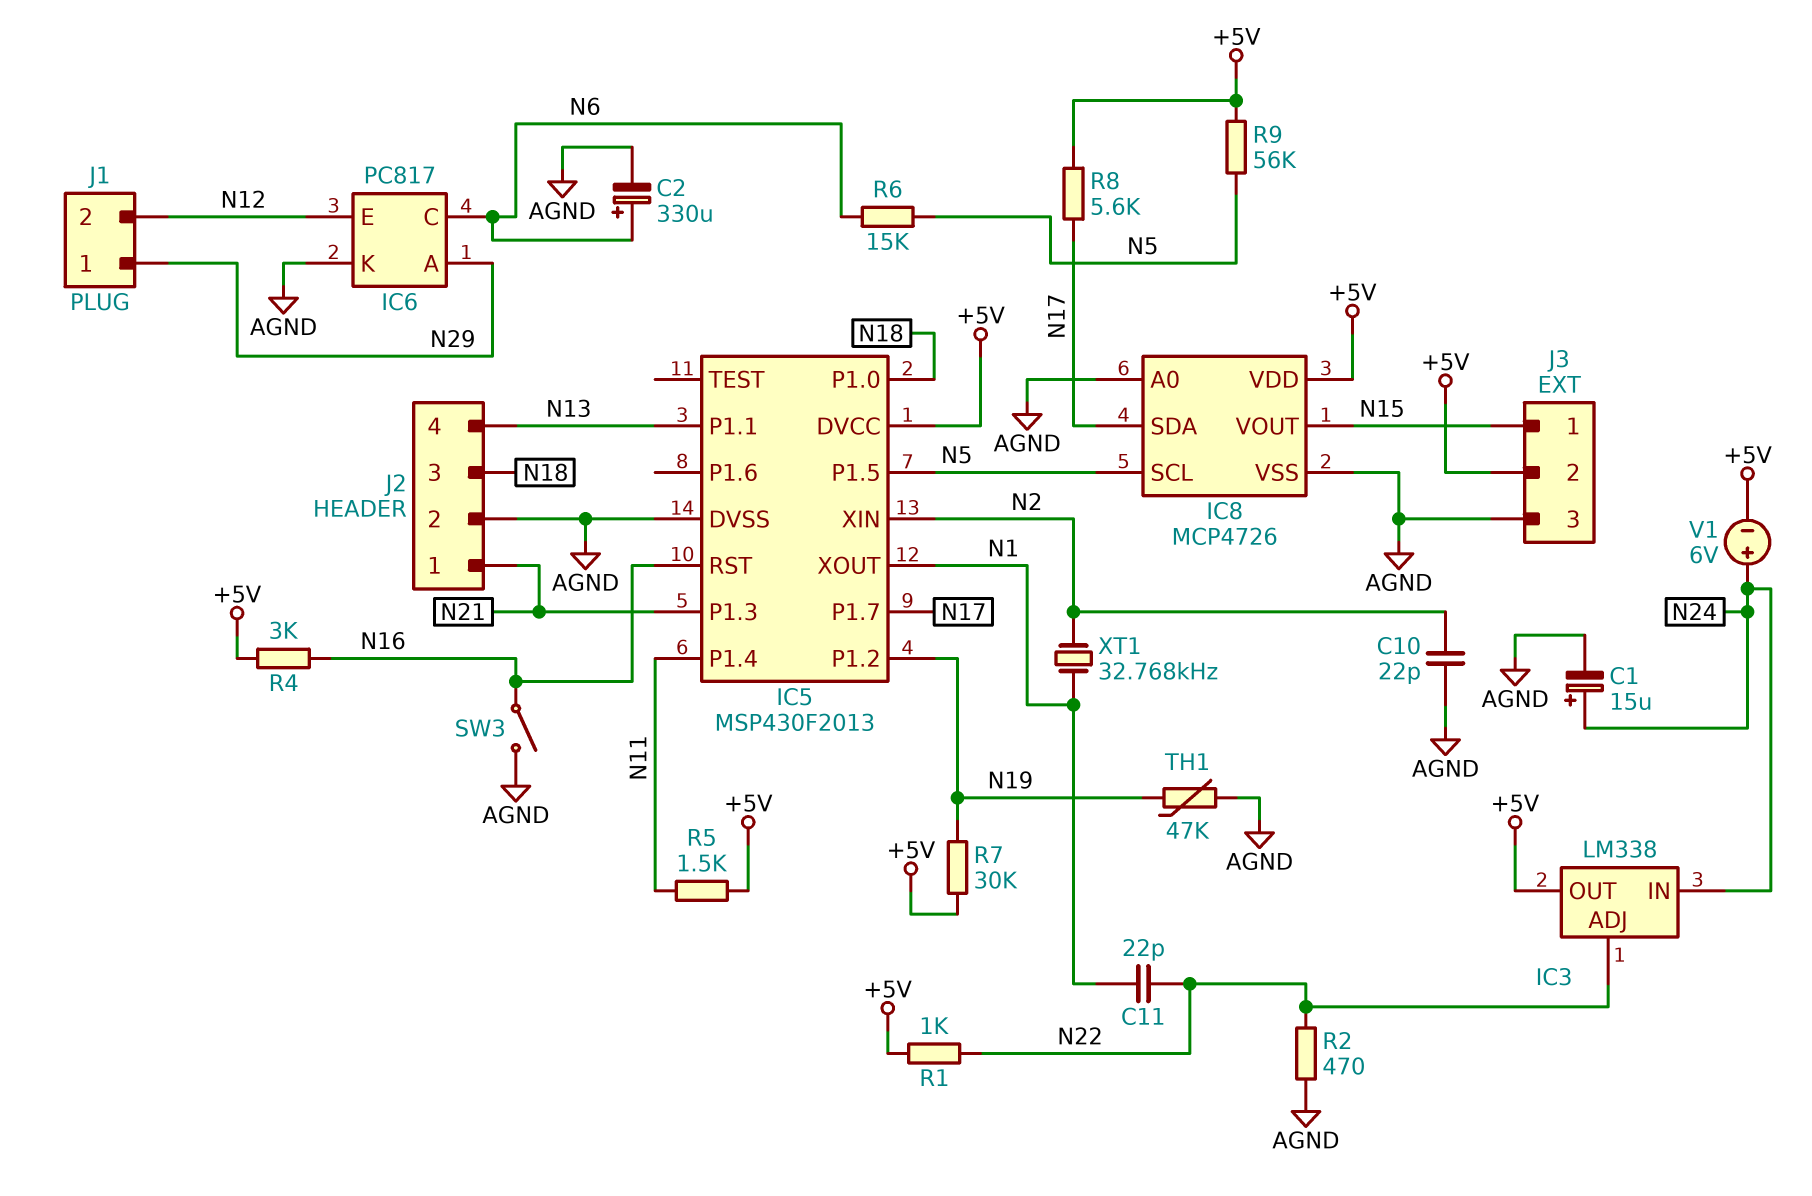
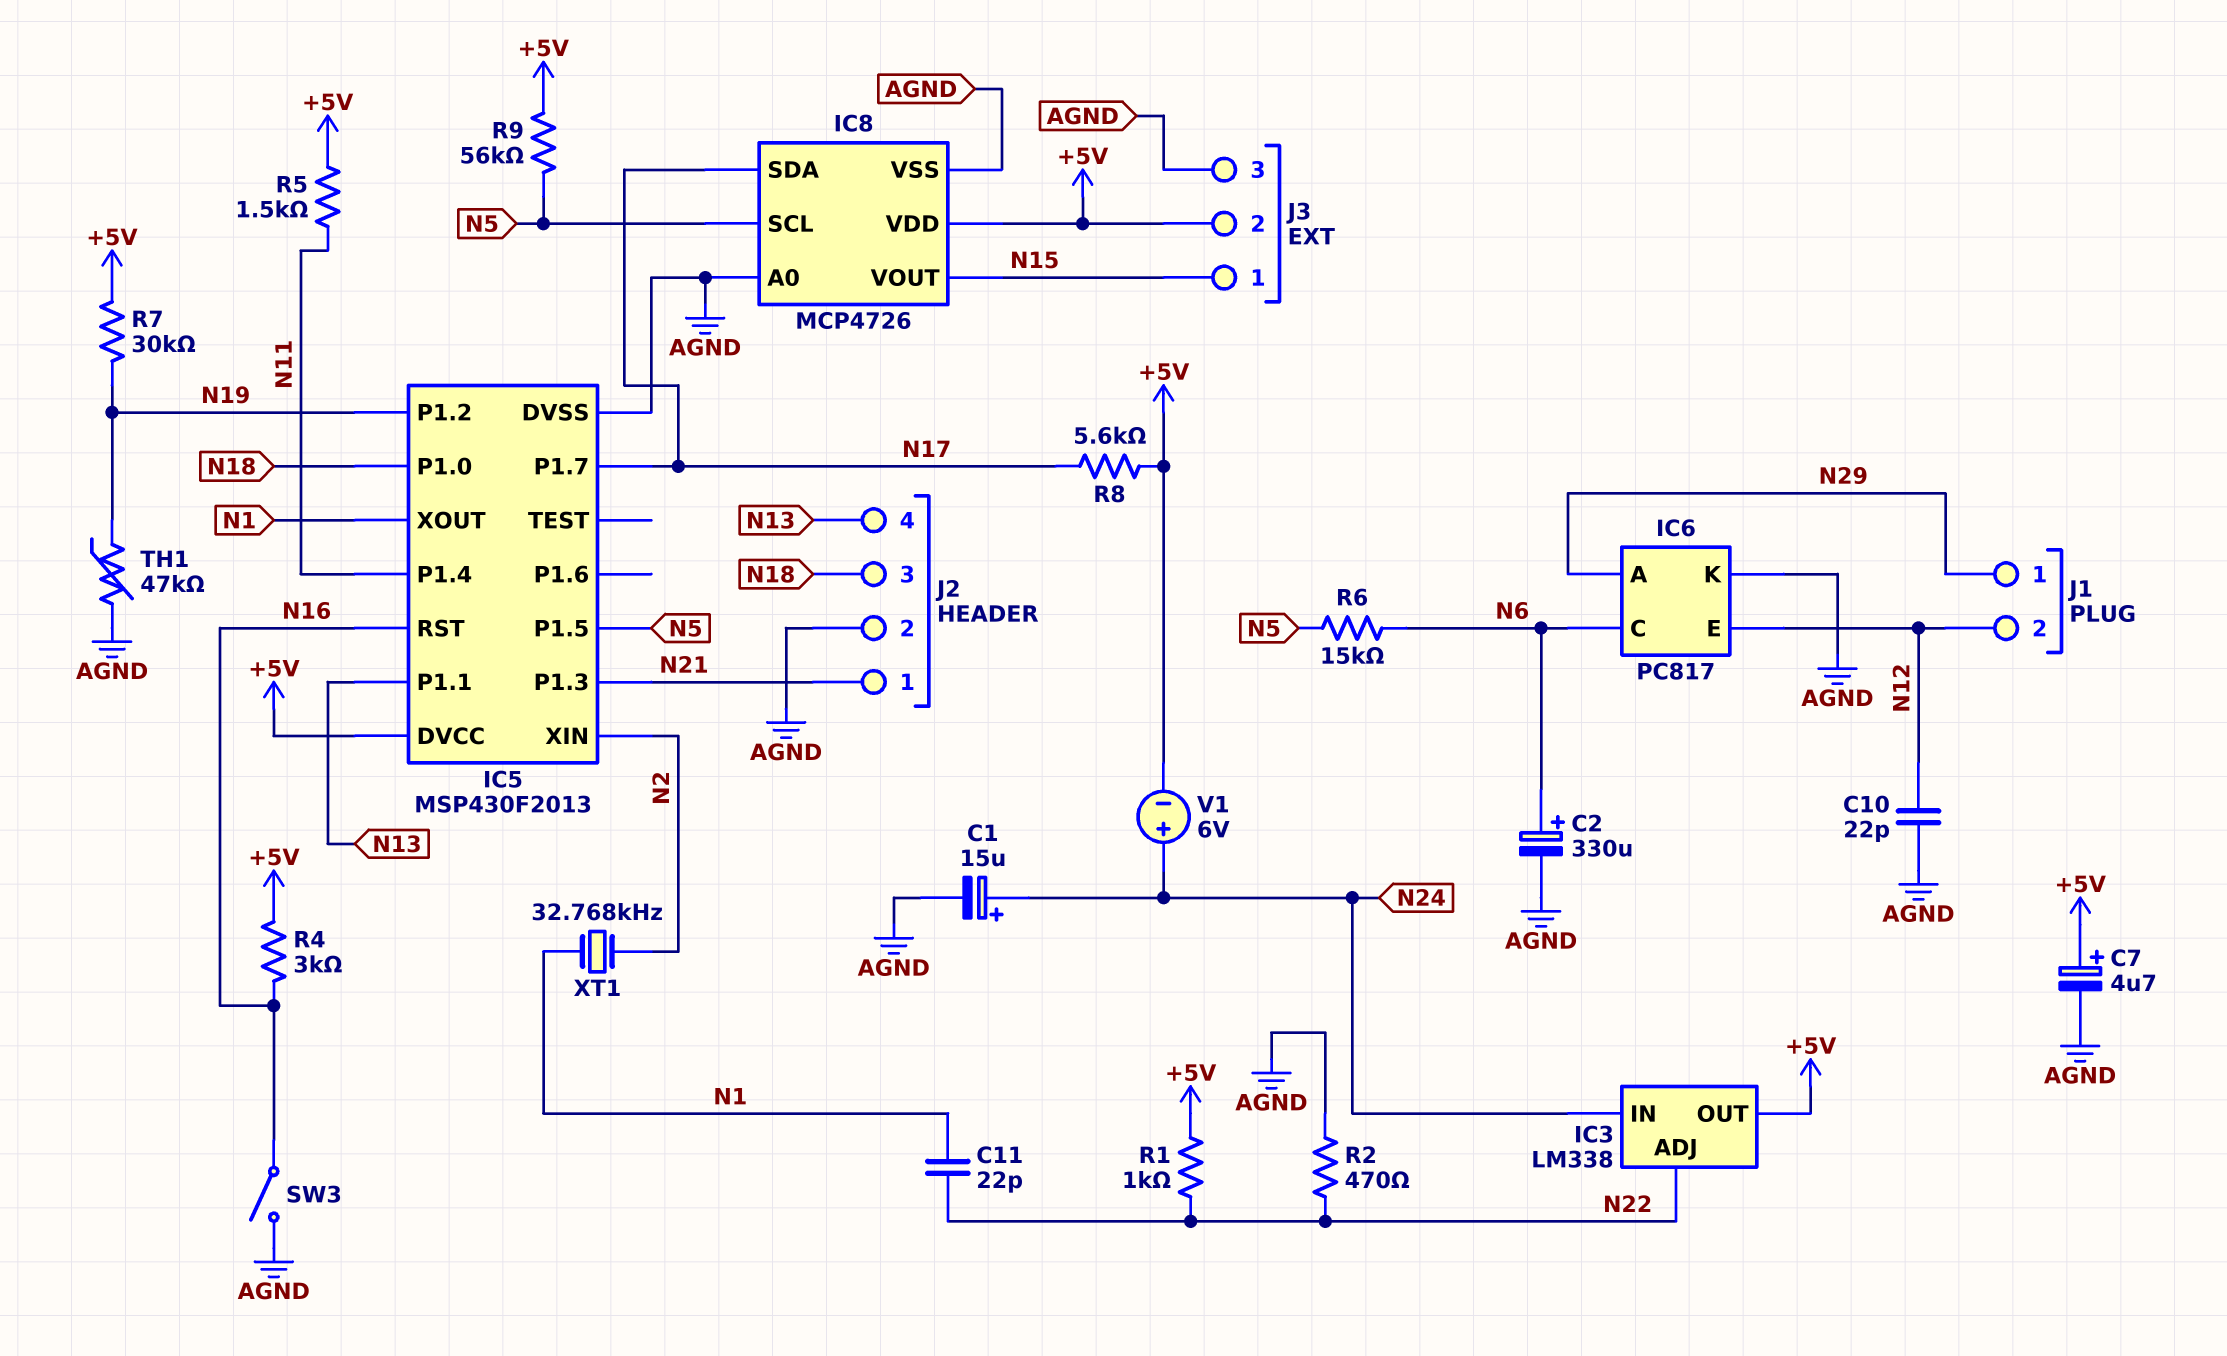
C7: none -> 4.7uF (plus +5V, minus AGND)
C10: 22pF (AGND, N2) -> 22pF (AGND, N12)

